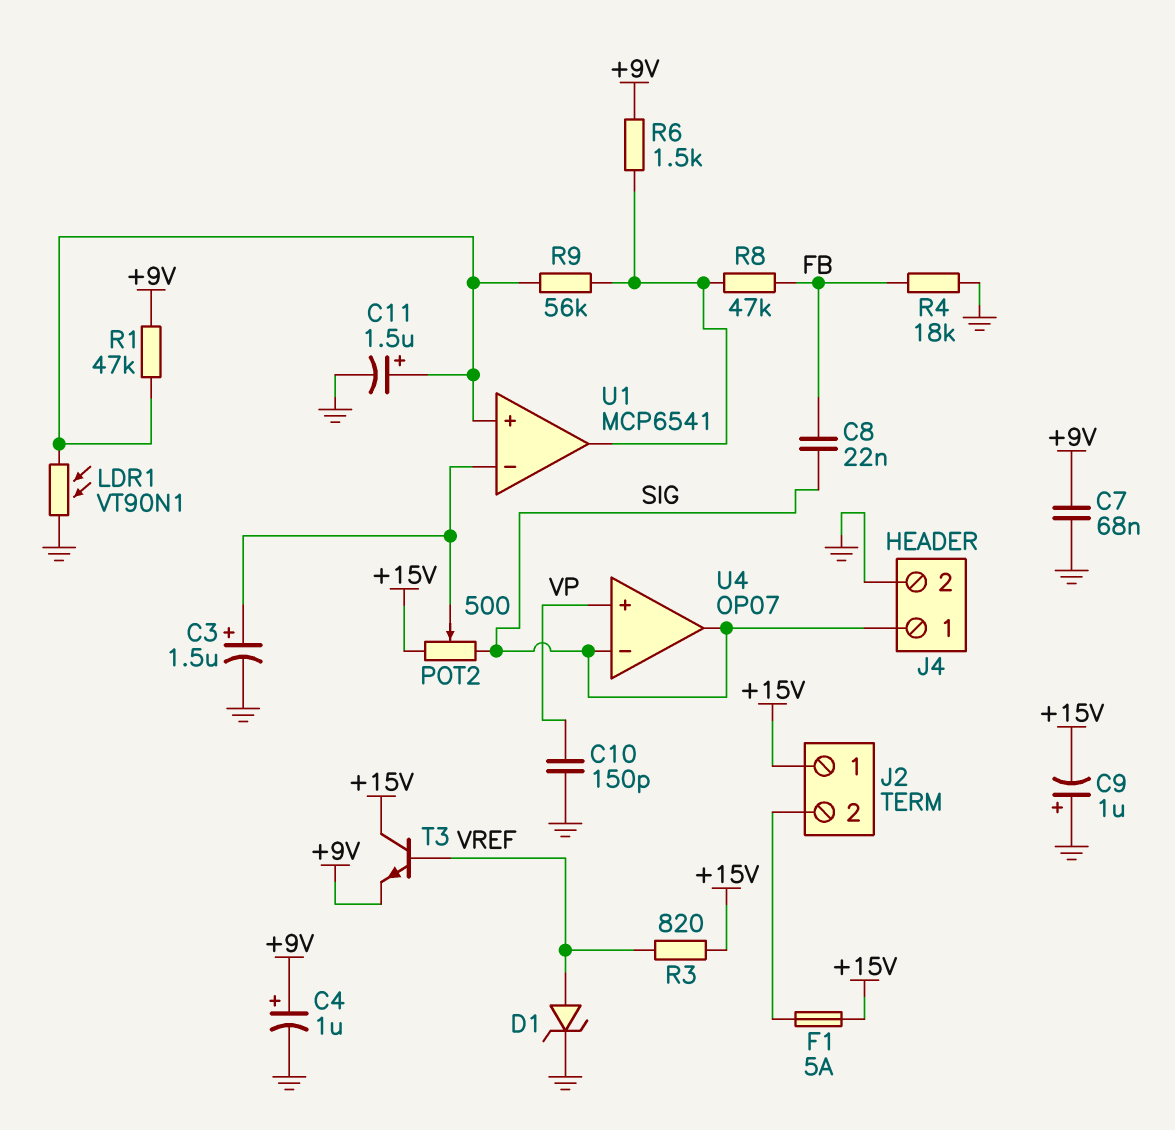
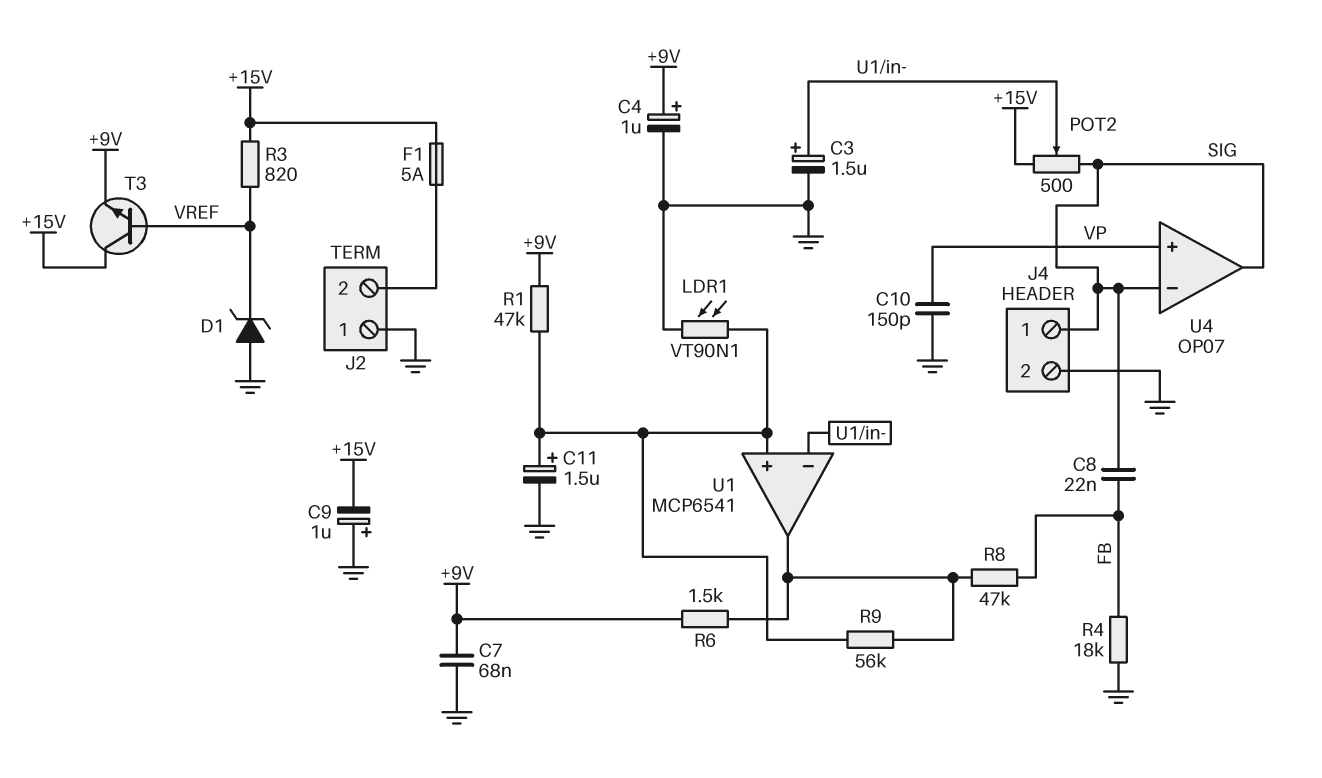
D1: zener (A VREF, K GND) -> zener (A GND, K VREF)
J2 pin 1: +15V -> GND

